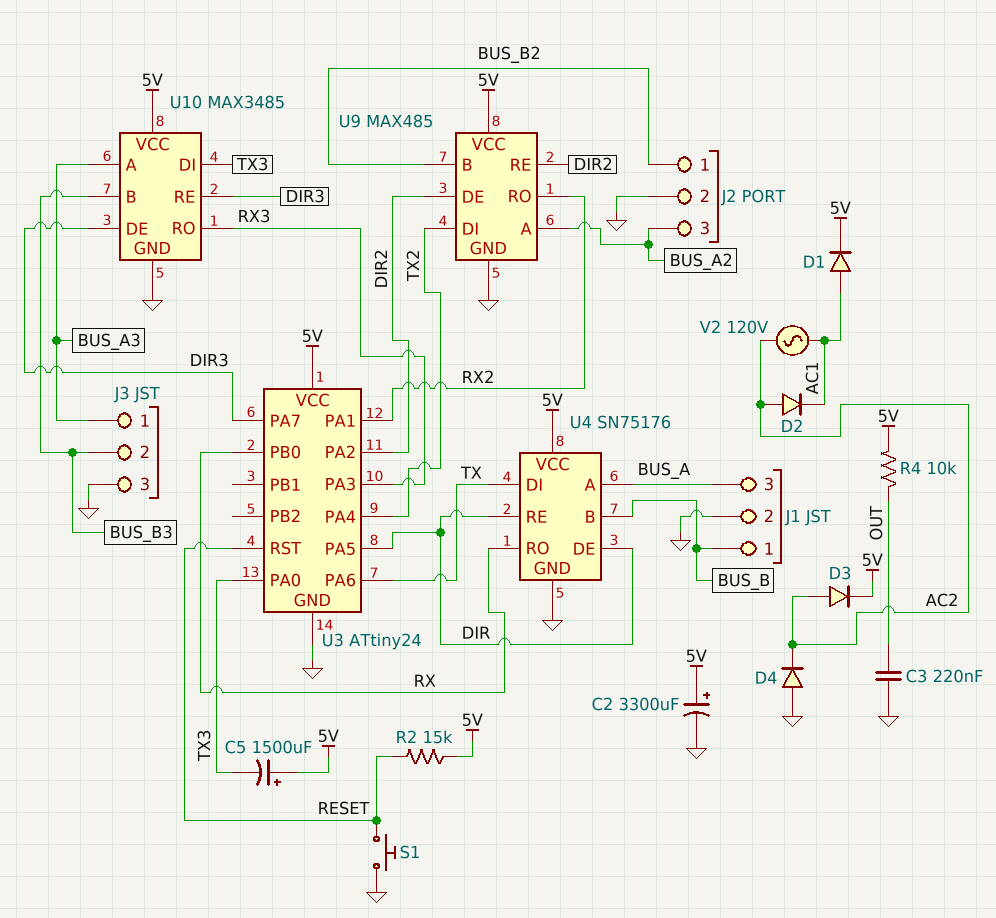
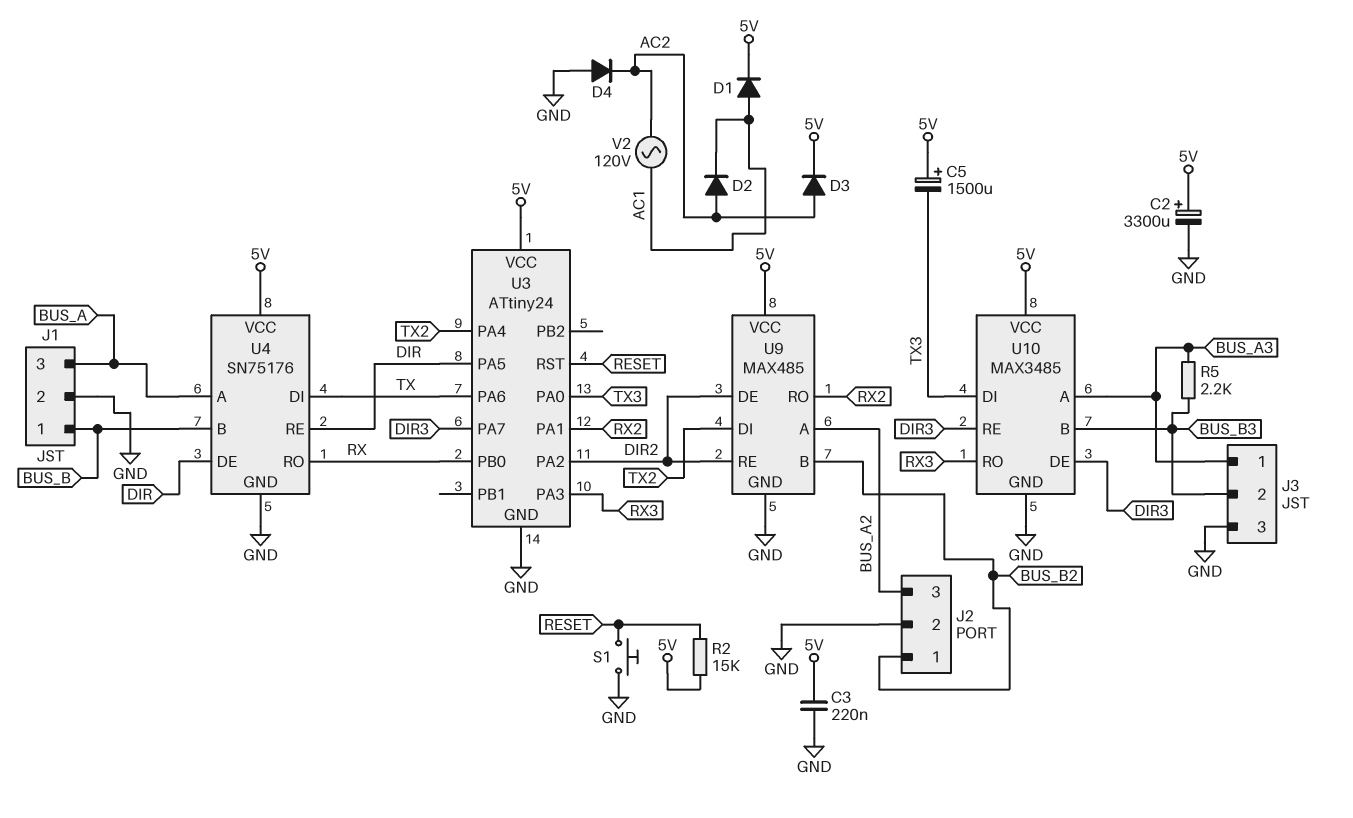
C3: 220nF (GND, OUT) -> 220nF (5V, GND)
R4: 10k (5V, OUT) -> none
R5: none -> 2.2k (BUS_A3, BUS_B3)

